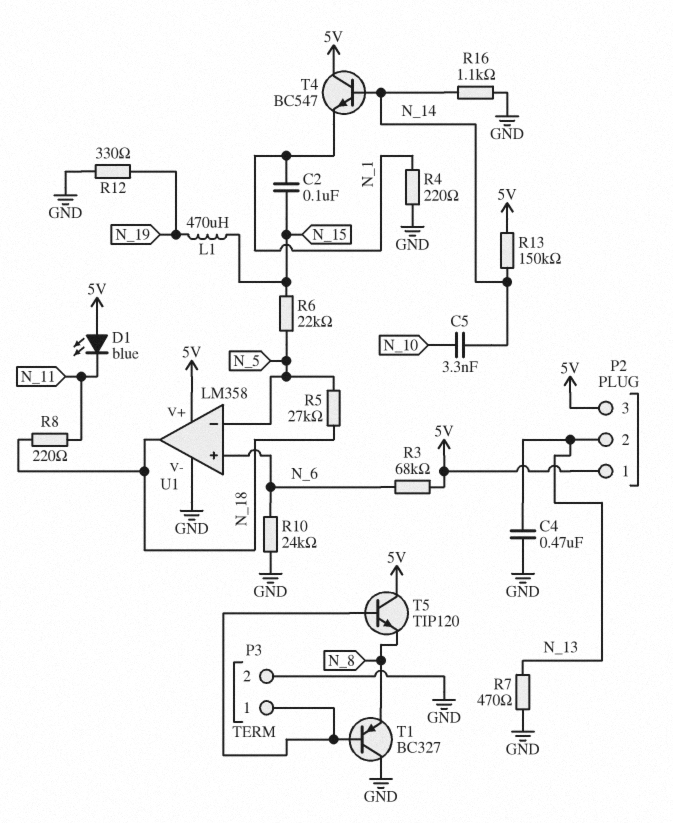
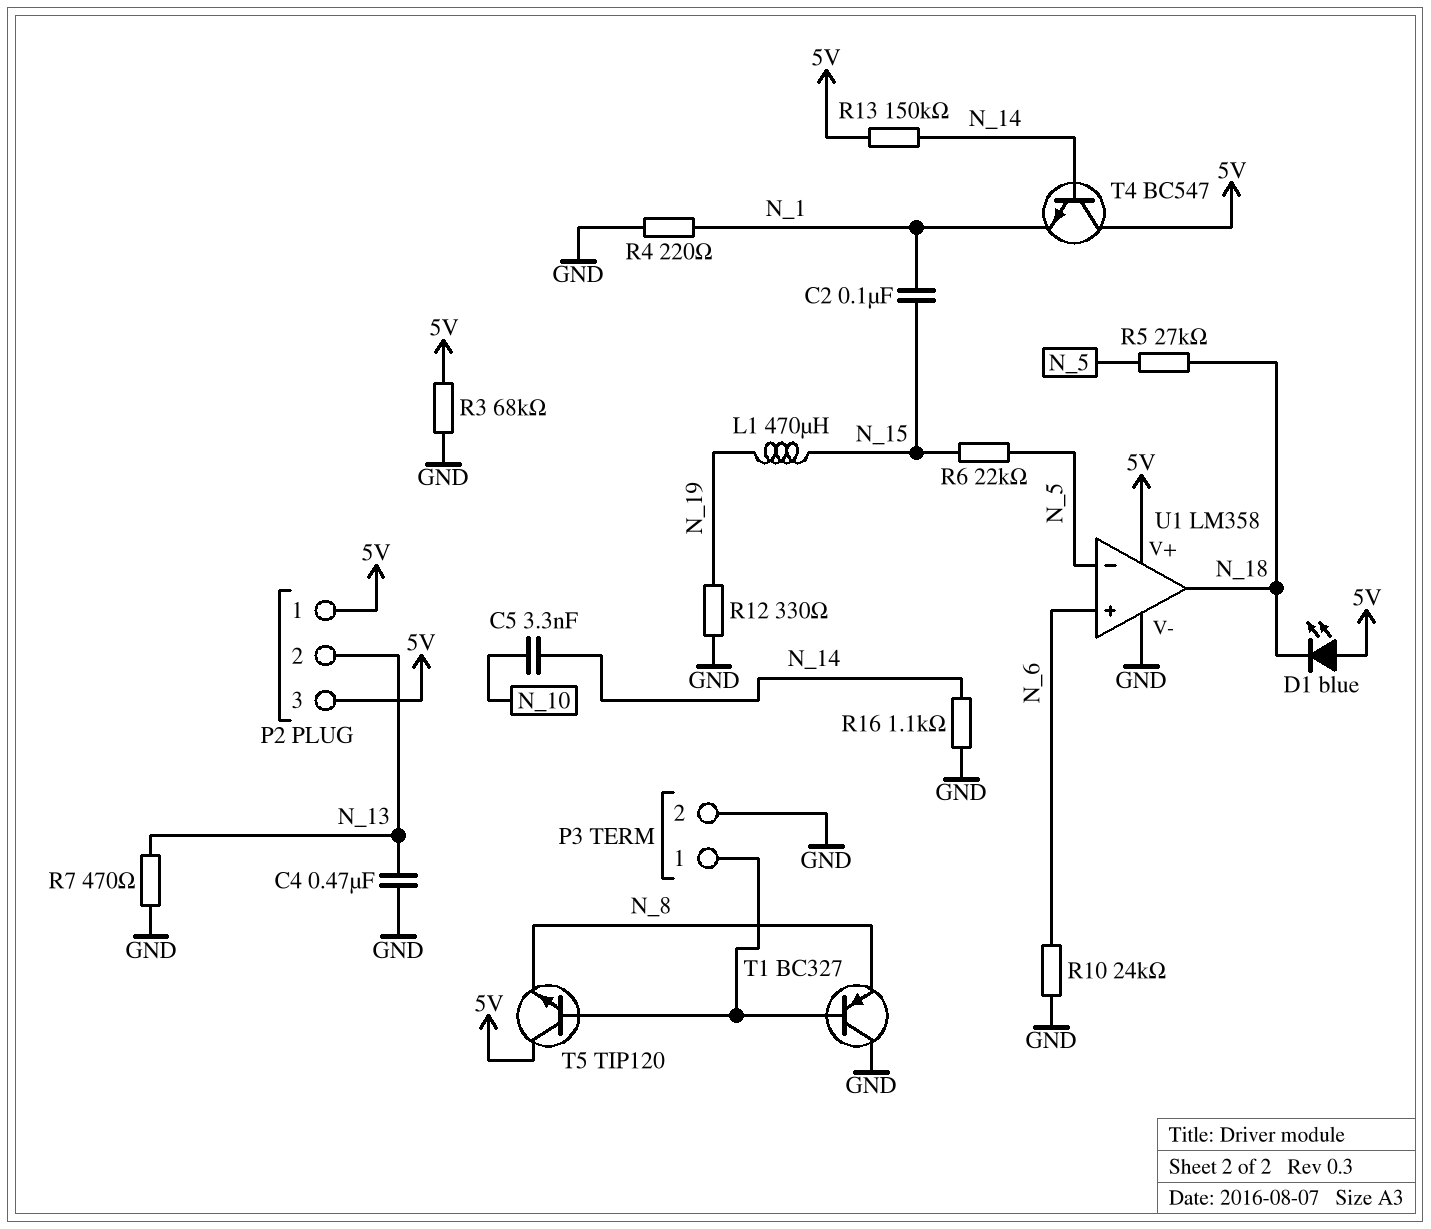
D1: LED blue (A 5V, K N_11) -> LED blue (A 5V, K N_18)
R3: 68k (5V, N_6) -> 68k (5V, GND)
R8: 220 (N_11, N_18) -> none

